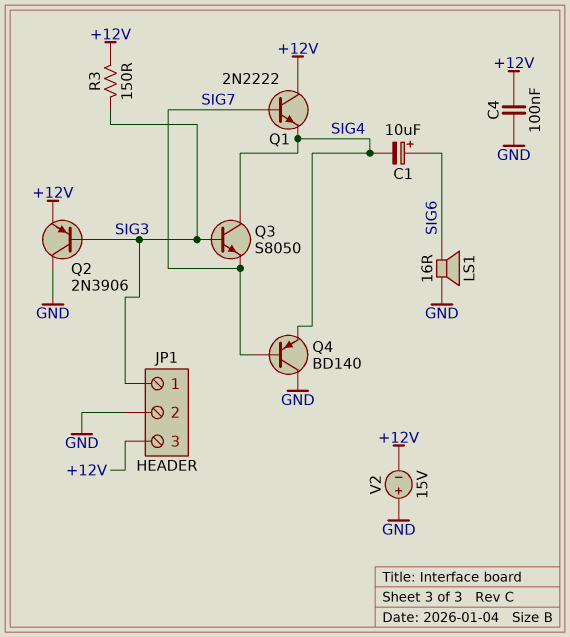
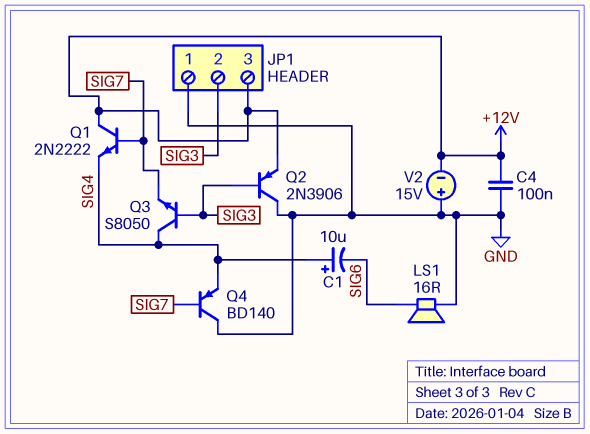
C1: 10uF (plus SIG6, minus SIG4) -> 10uF (plus SIG4, minus SIG6)
JP1 pin 1: SIG3 -> GND
JP1 pin 2: GND -> SIG3
R3: 150 (+12V, SIG3) -> none

